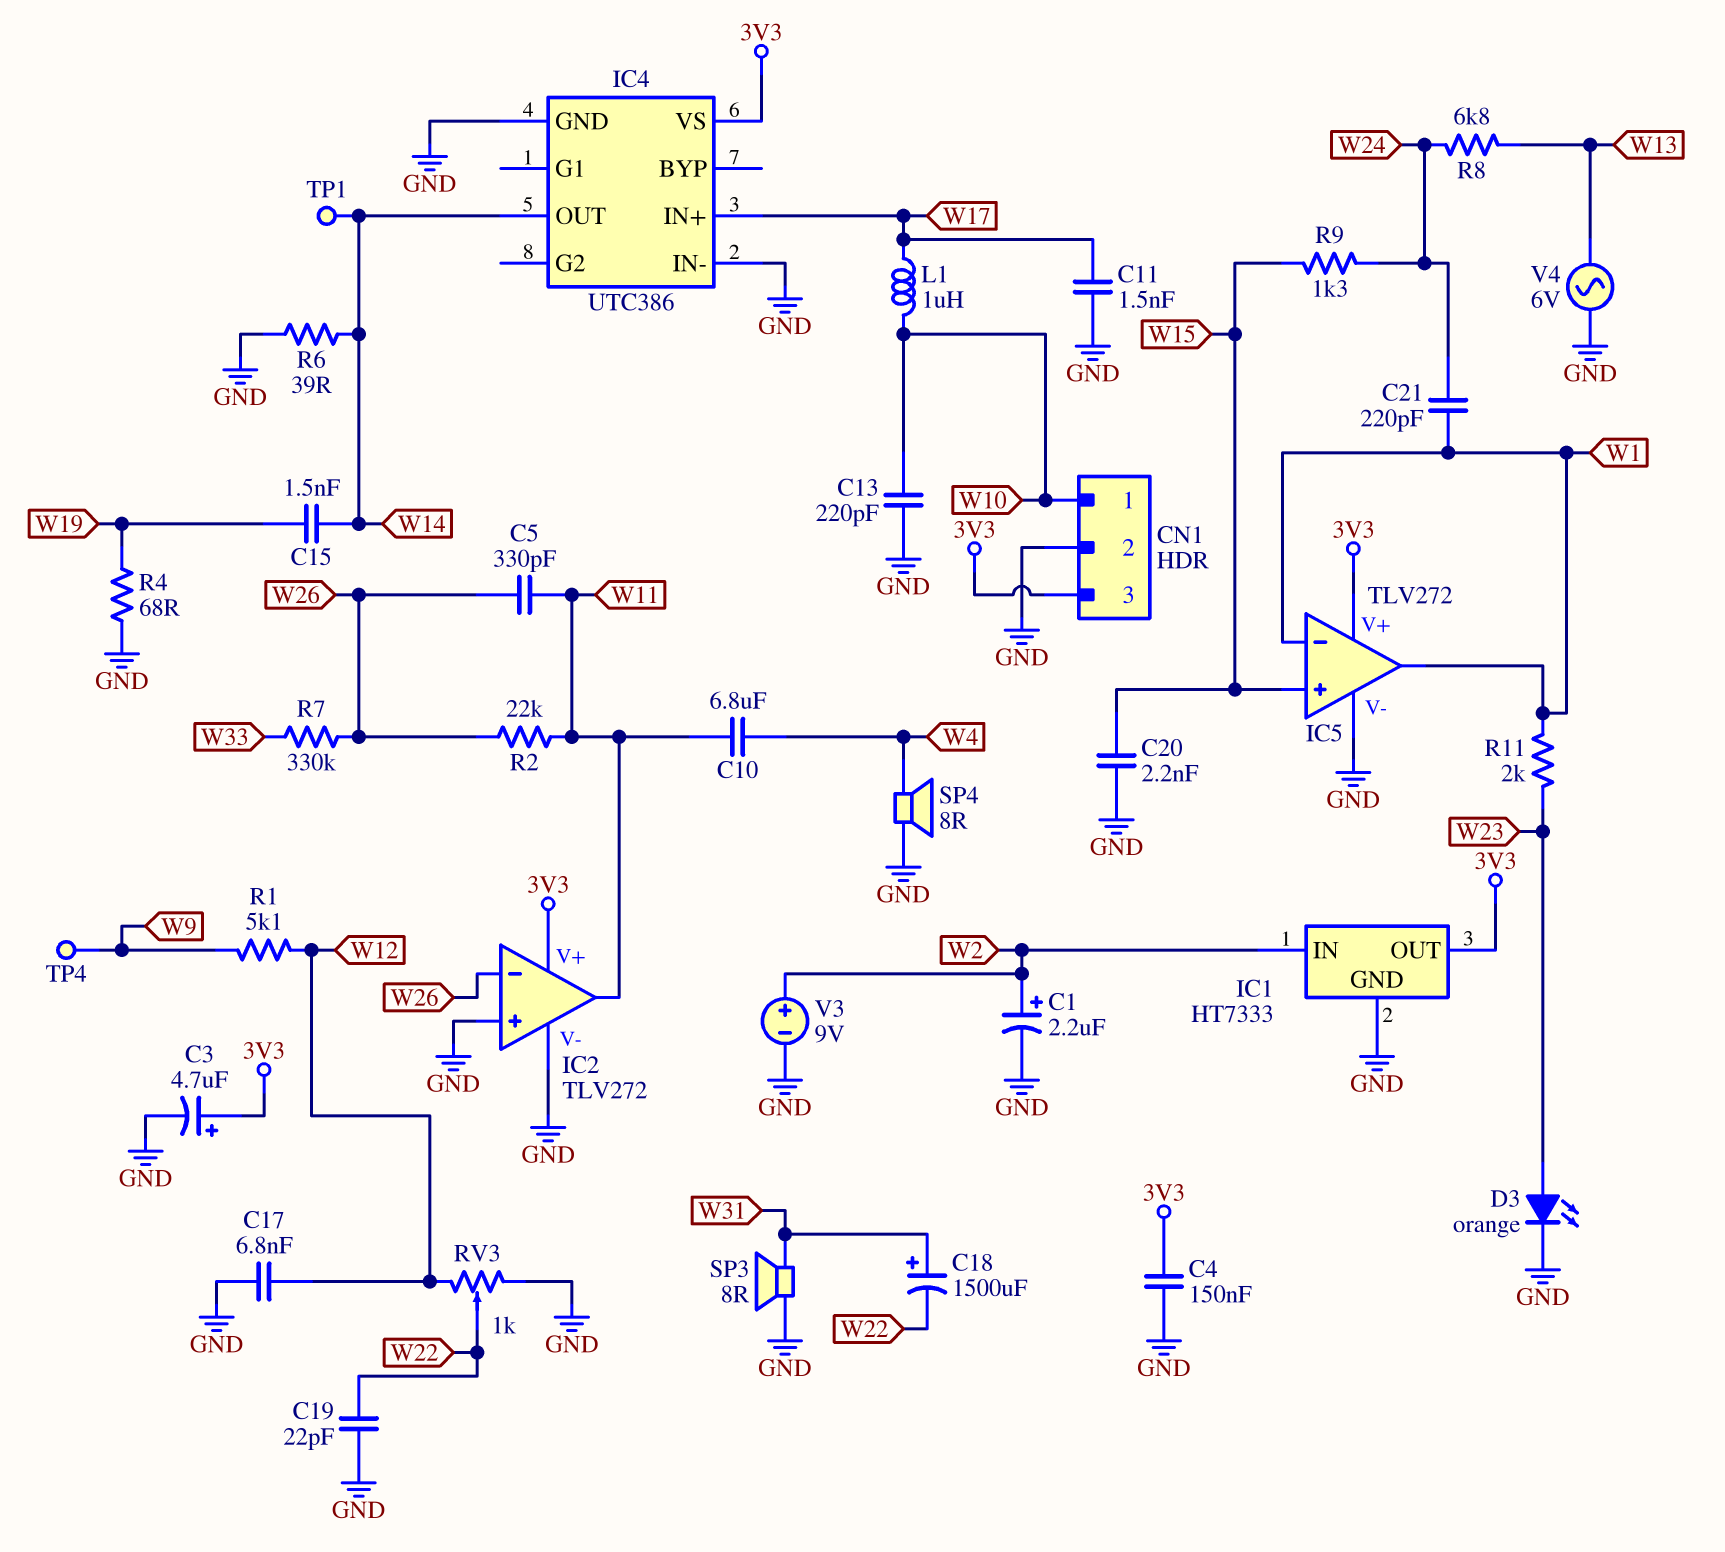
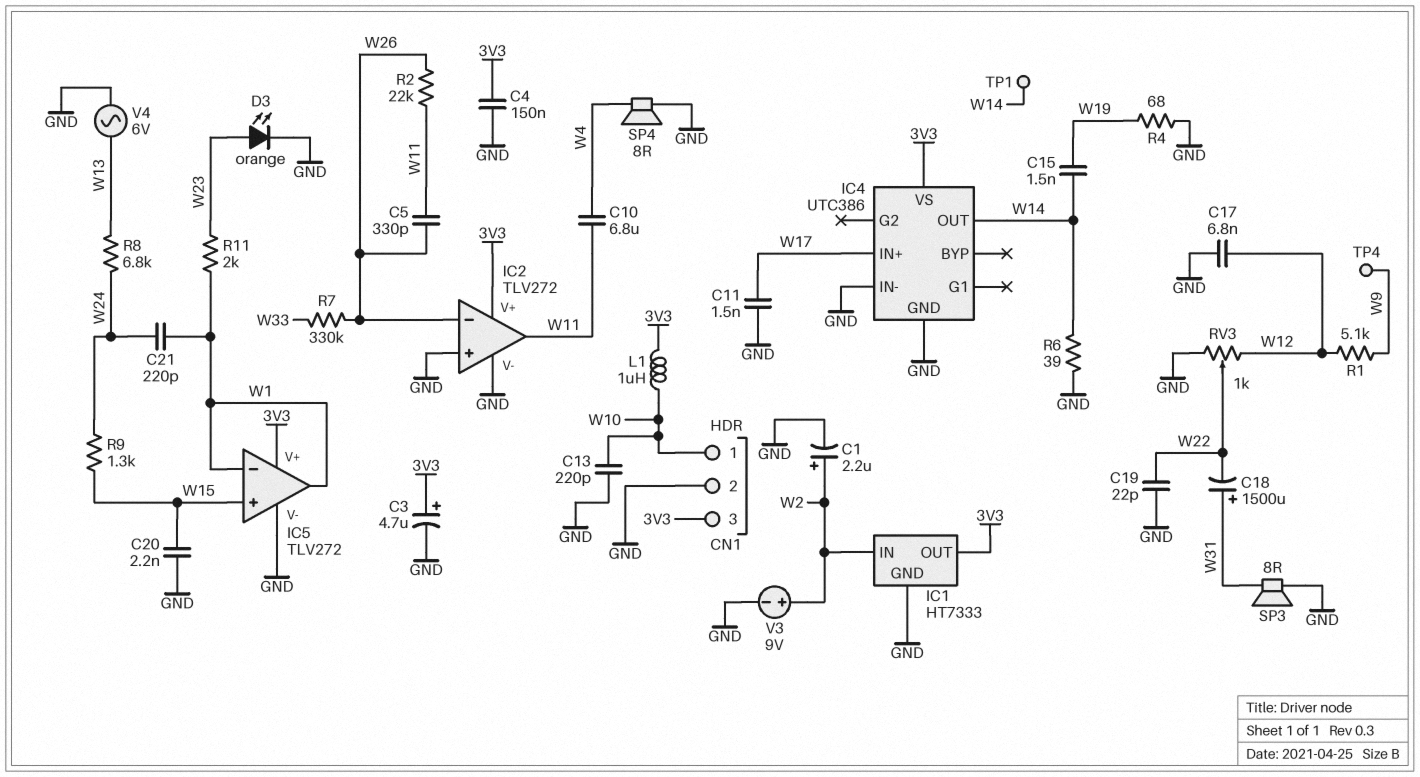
L1: 1uH (W10, W17) -> 1uH (3V3, W10)

